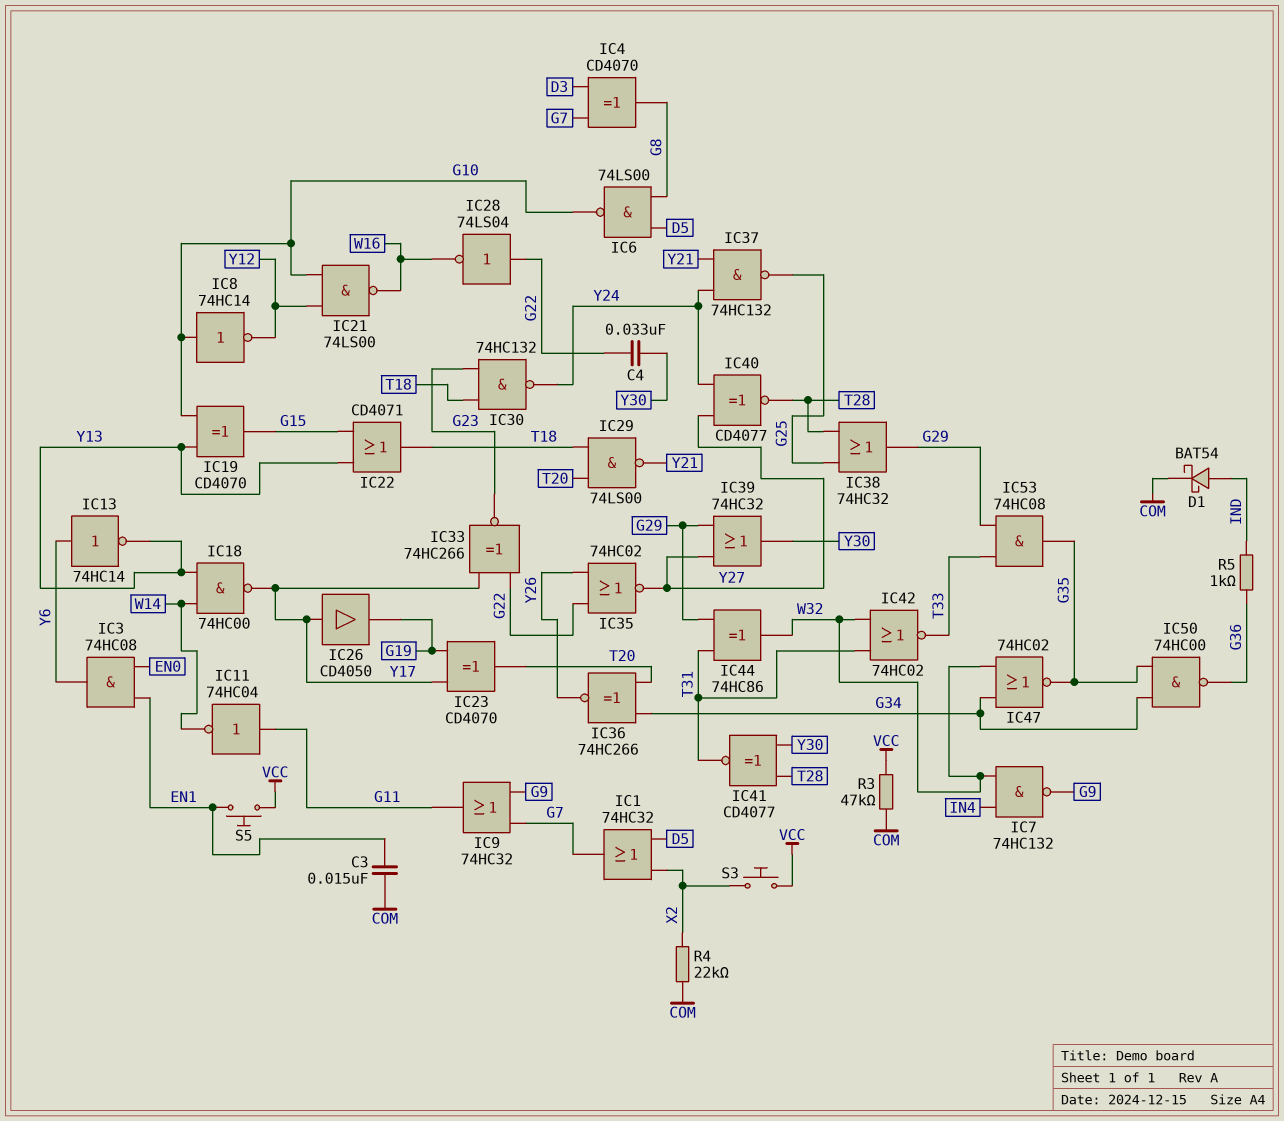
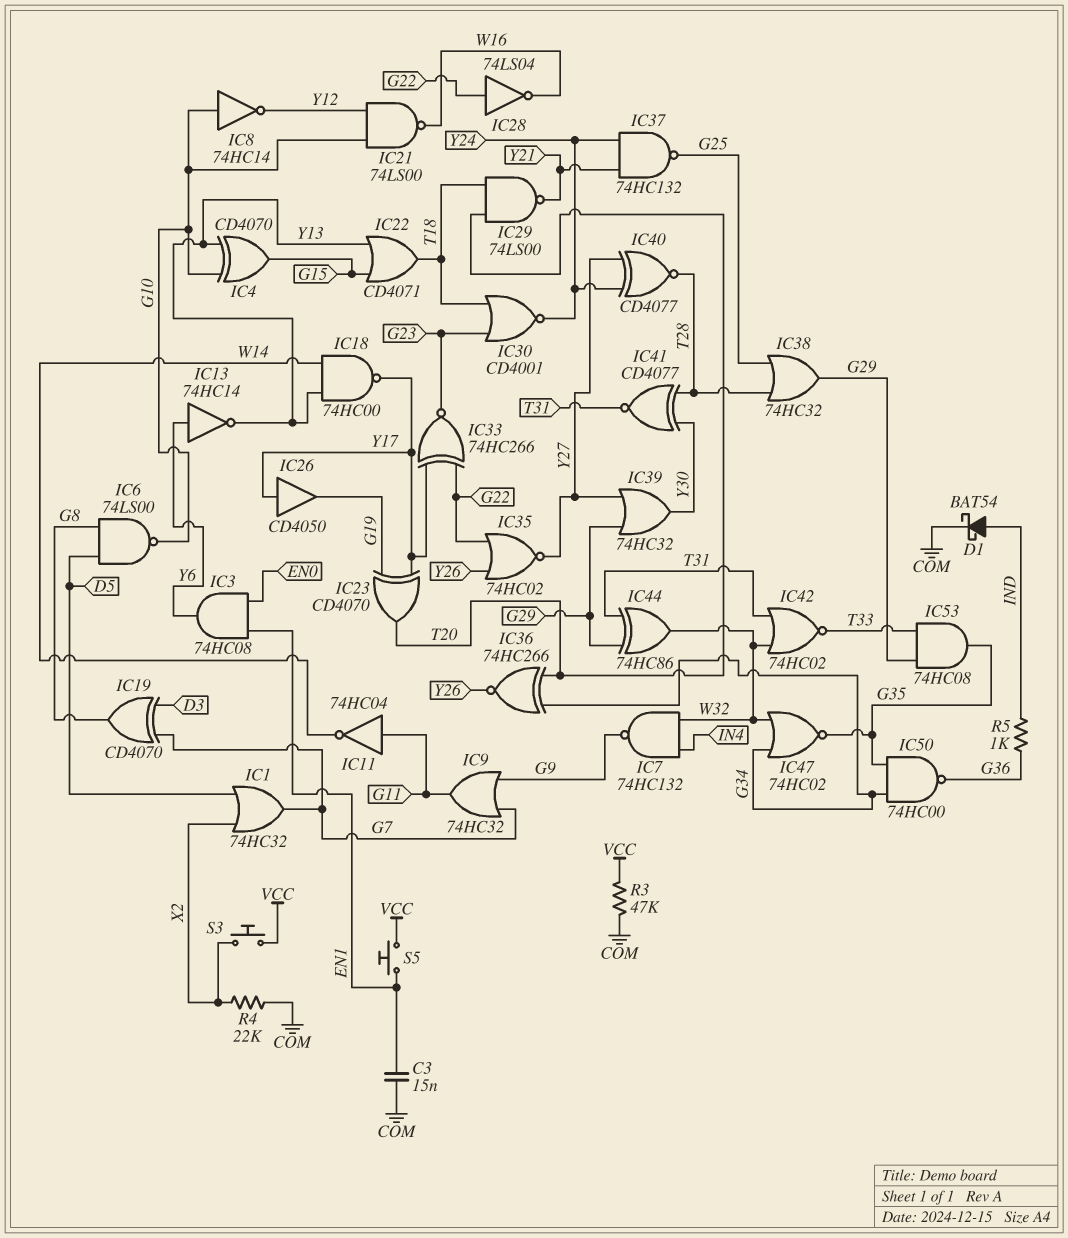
C4: 33nF (G22, Y30) -> none
IC4: XOR CD4070 (in D3, in G7, out G8) -> XOR CD4070 (in G10, in Y13, out G15)
IC19: XOR CD4070 (in G10, in Y13, out G15) -> XOR CD4070 (in D3, in G7, out G8)
IC30: NAND 74HC132 (in G23, in T18, out Y24) -> NOR CD4001 (in G23, in T18, out Y24)

